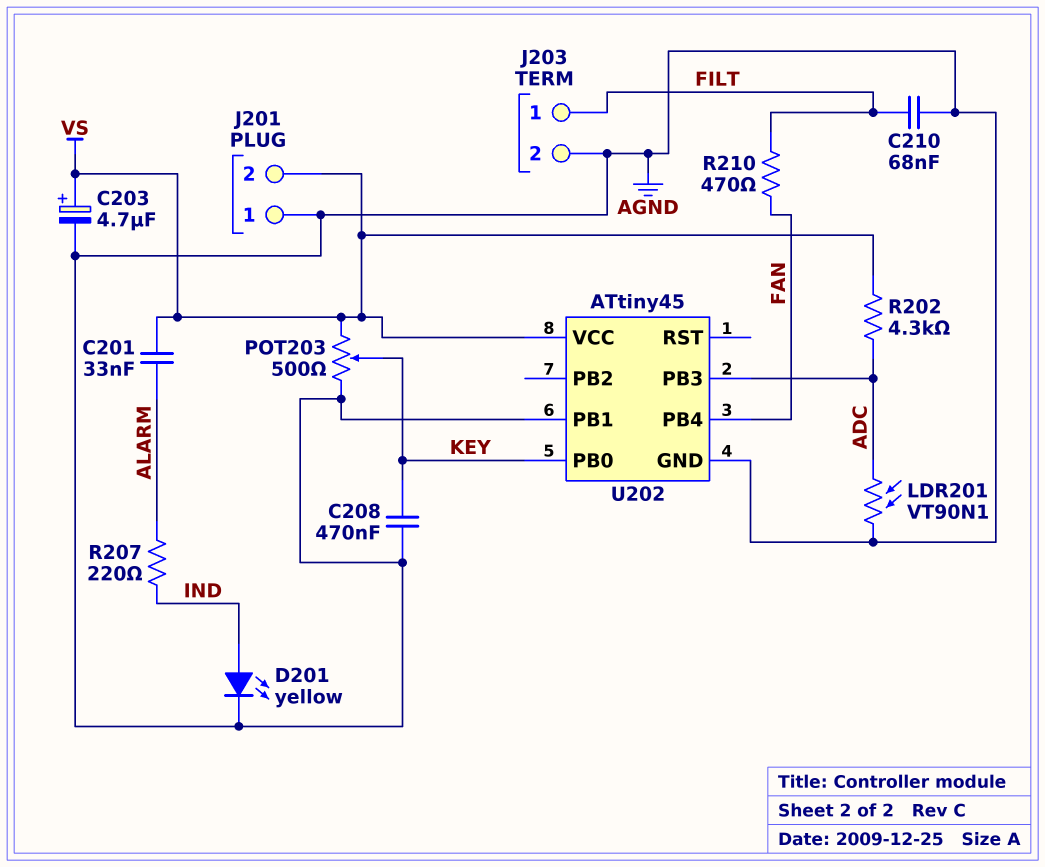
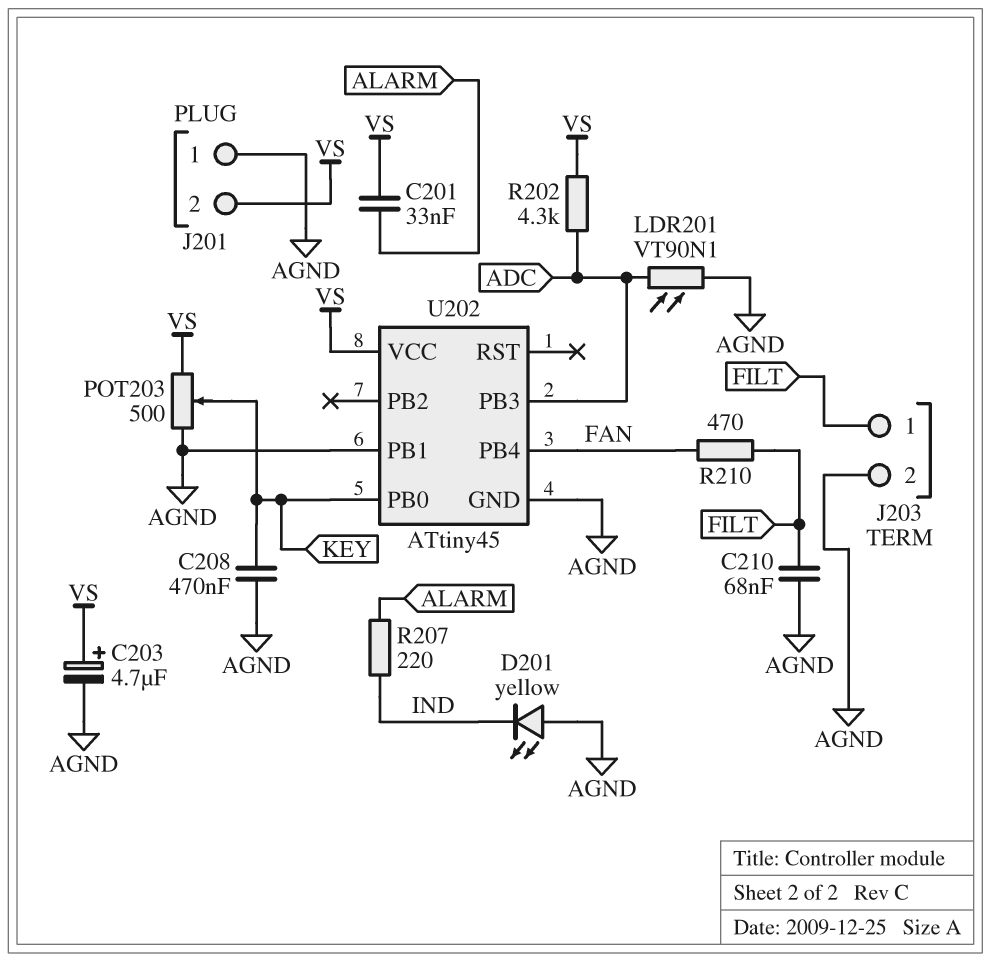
D201: LED yellow (A IND, K AGND) -> LED yellow (A AGND, K IND)

